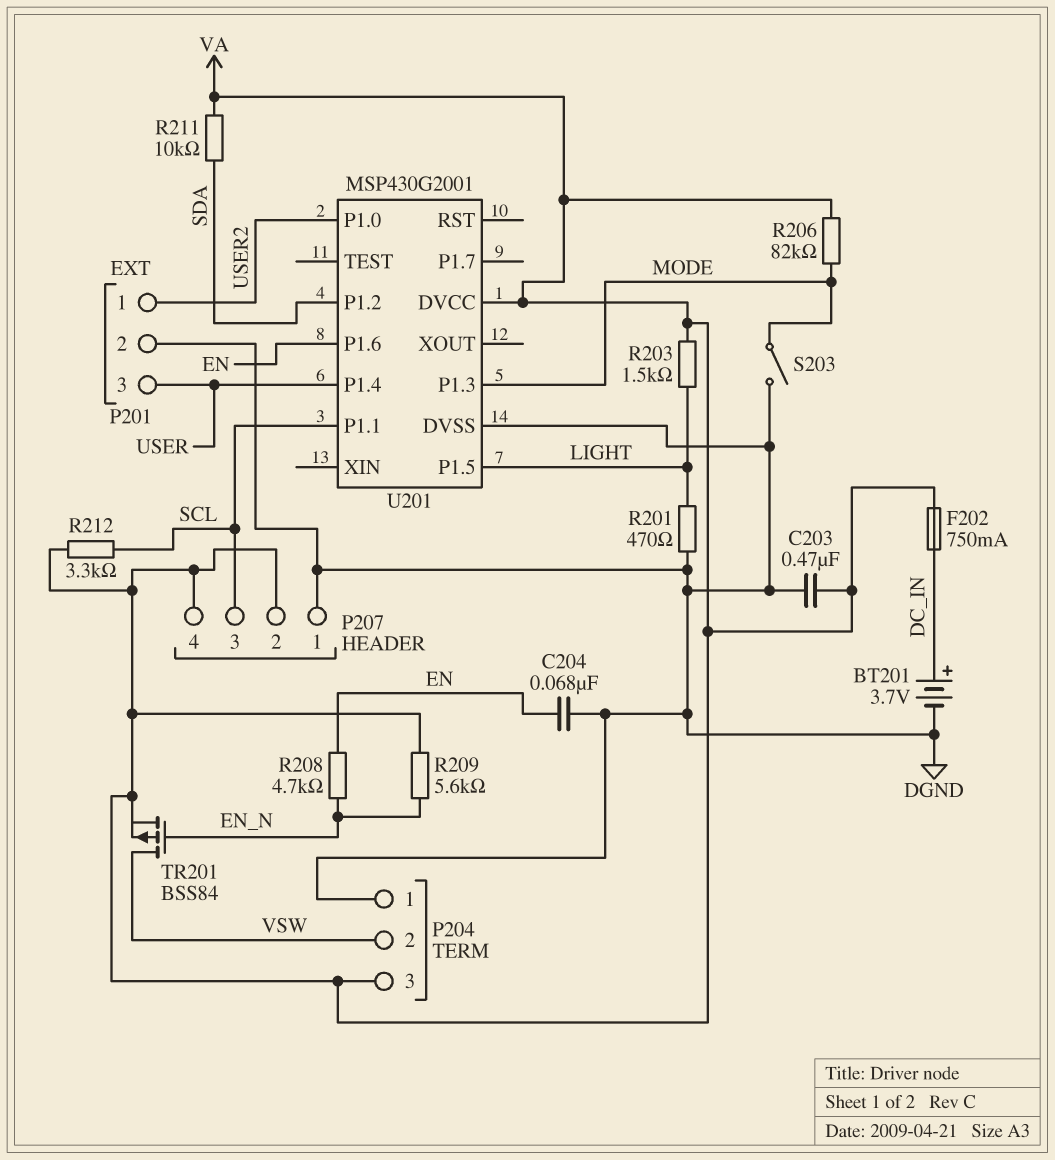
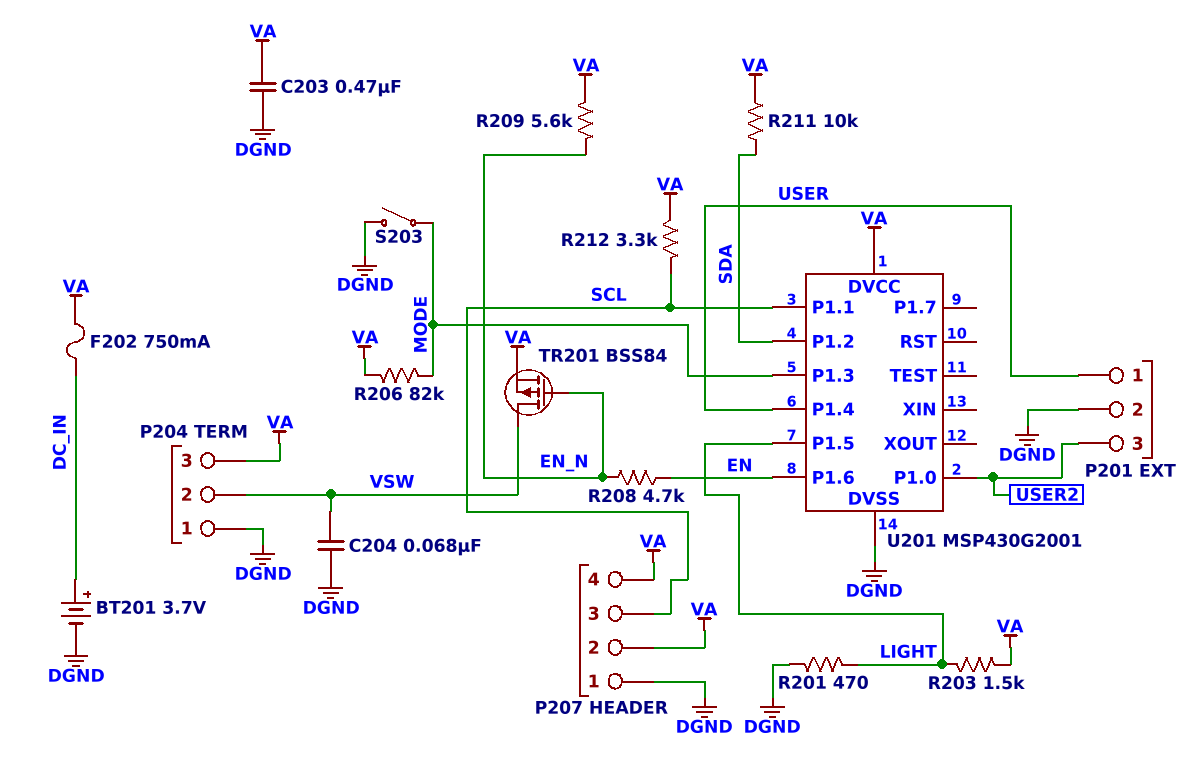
C204: 68nF (DGND, EN) -> 68nF (DGND, VSW)
P201 pin 1: USER2 -> USER
P201 pin 3: USER -> USER2

